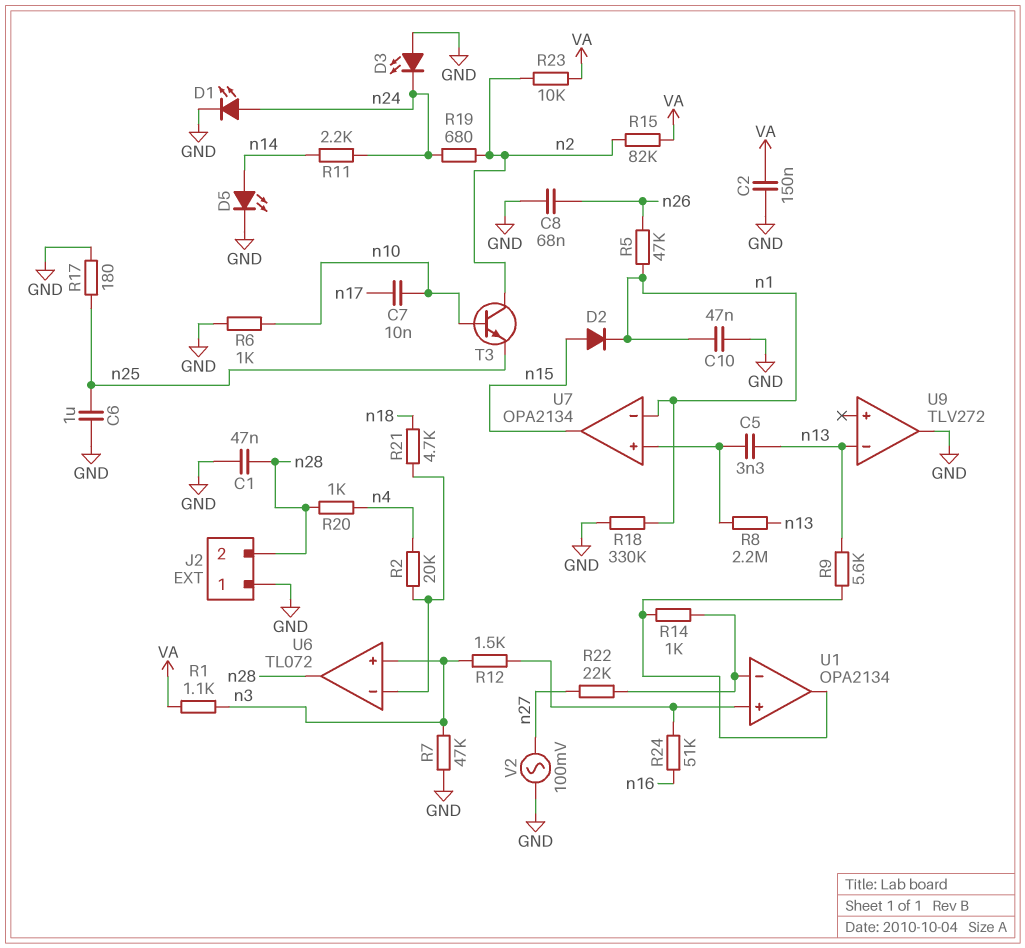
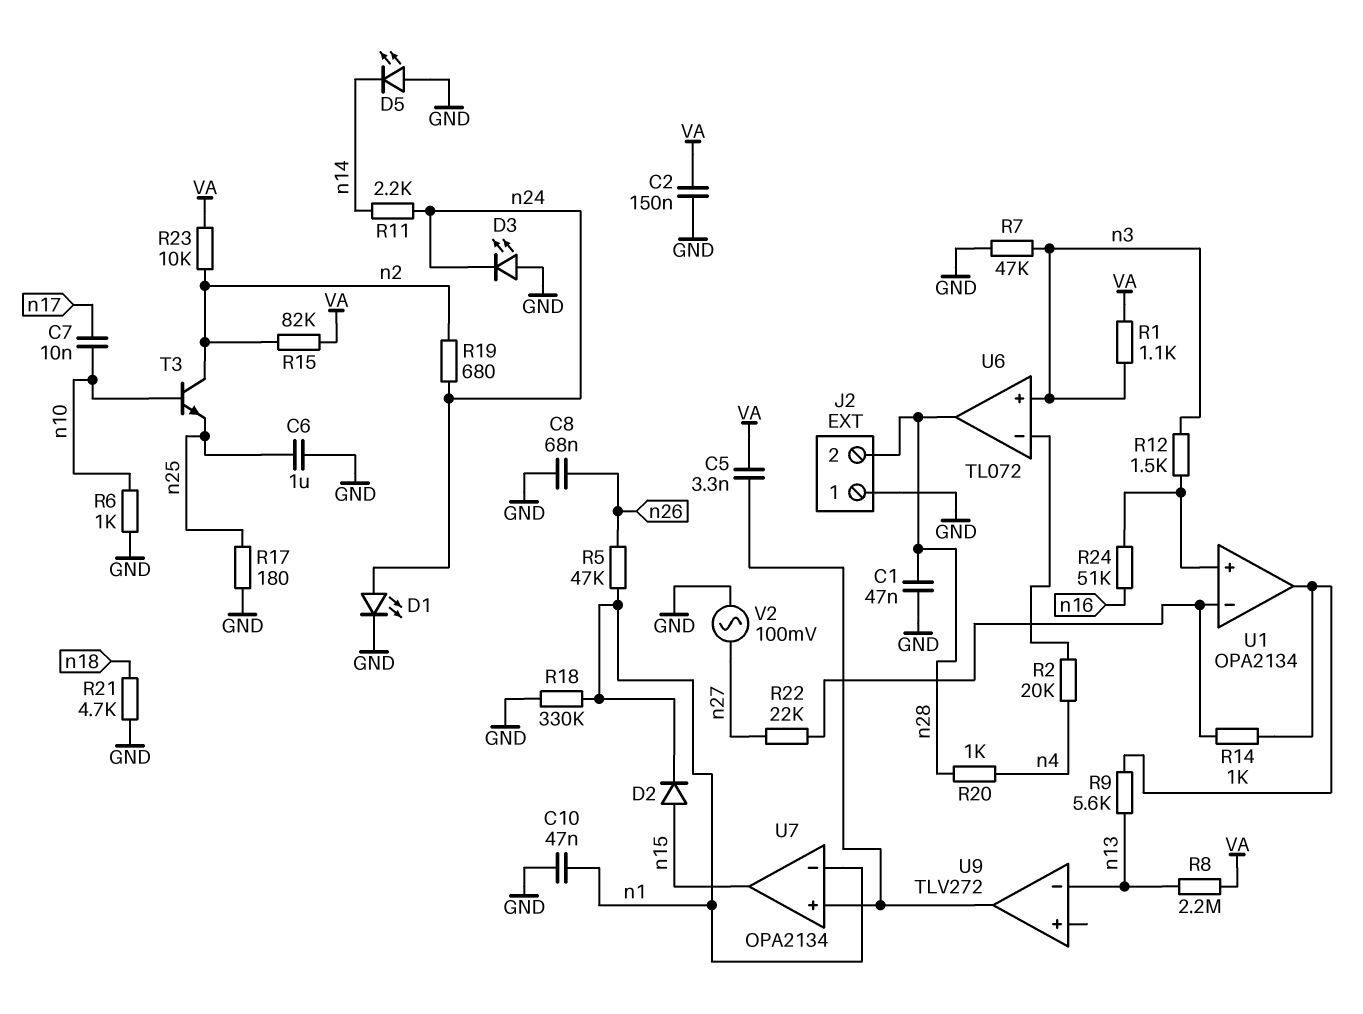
C5: 3.3nF (U7/in+, n13) -> 3.3nF (U7/in+, VA)
D5: LED (A n14, K GND) -> LED (A GND, K n14)
R8: 2.2M (U7/in+, n13) -> 2.2M (VA, n13)
R21: 4.7k (U6/in-, n18) -> 4.7k (GND, n18)
U9 pin out: GND -> U7/in+

